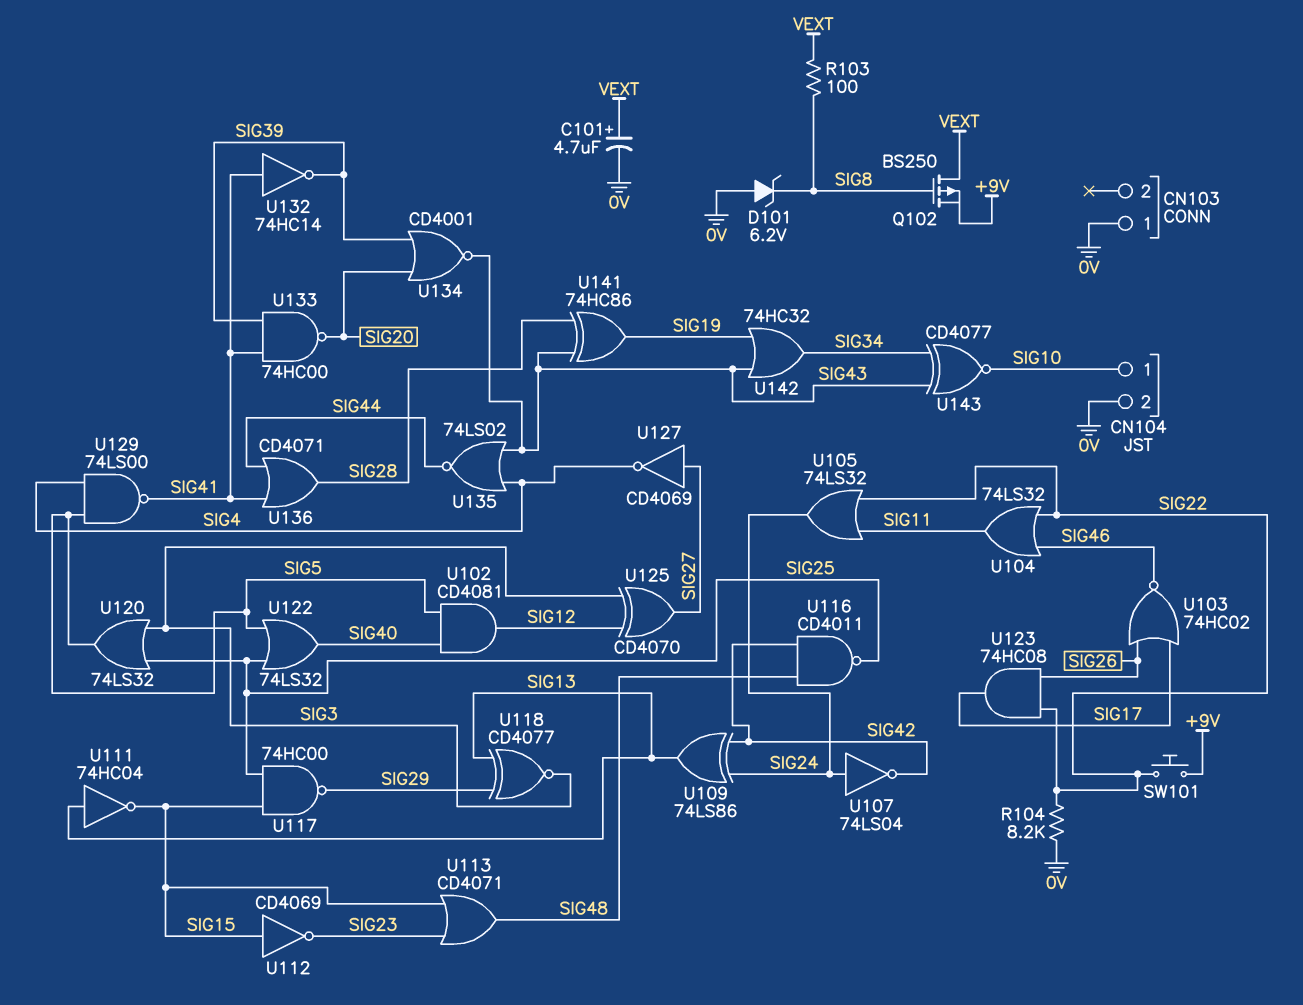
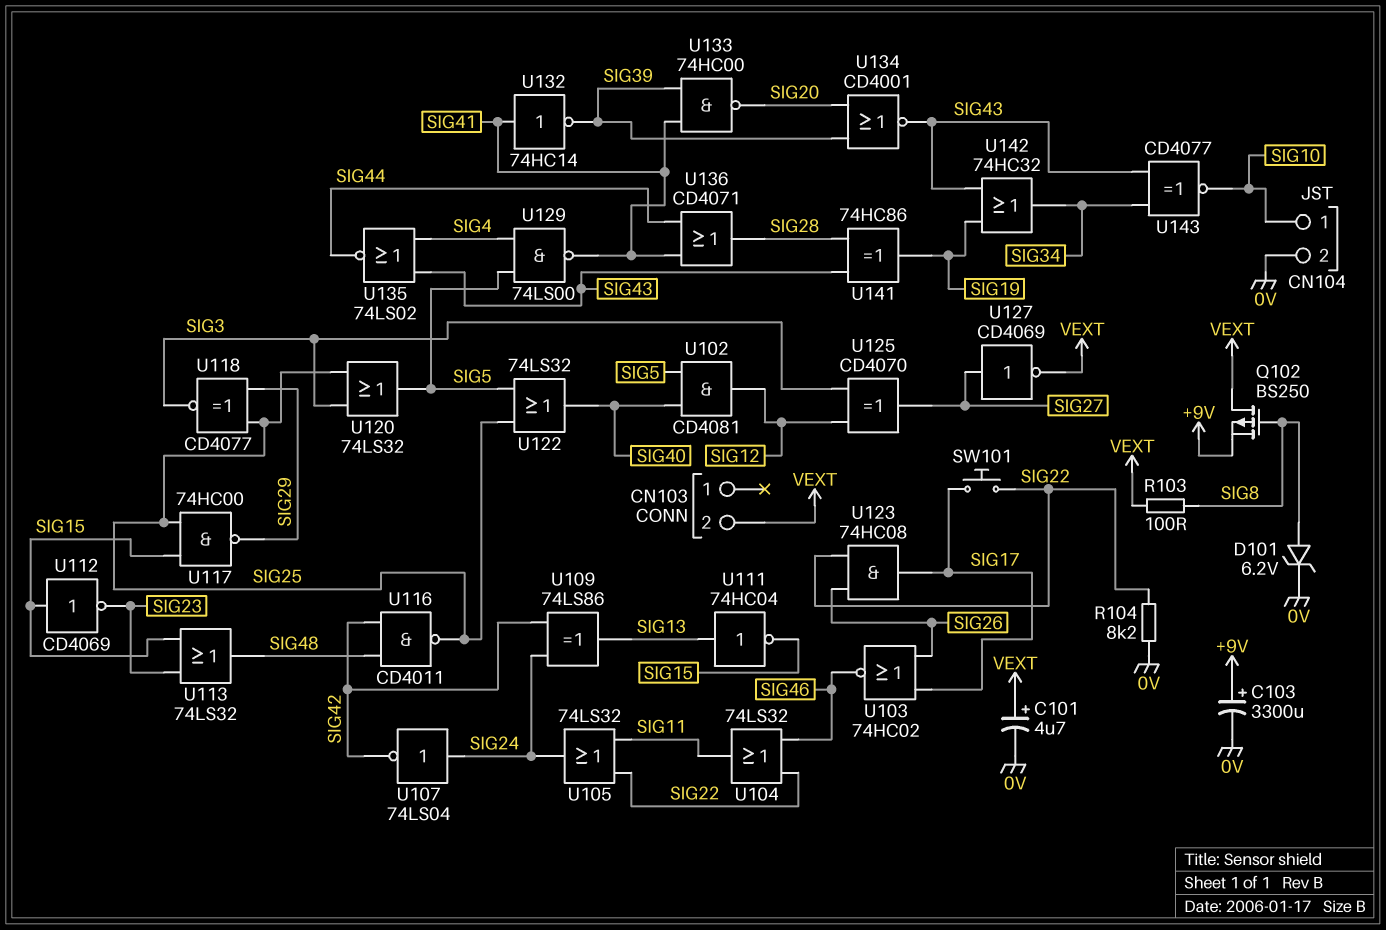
C103: none -> 3300uF (plus +9V, minus 0V)
CN103 pin 1: 0V -> none
CN103 pin 2: none -> VEXT
D101: zener 6.2V (A 0V, K SIG8) -> zener 6.2V (A SIG8, K 0V)
SW101: button (+9V, SIG22) -> button (SIG17, SIG22)
U113: OR CD4071 (in SIG15, in SIG23, out SIG48) -> OR 74LS32 (in SIG15, in SIG23, out SIG48)
U118: XNOR CD4077 (in SIG13, in SIG29, out SIG3) -> XNOR CD4077 (in SIG25, in SIG29, out SIG3)
U127: NOT CD4069 (in SIG27, out SIG4) -> NOT CD4069 (in SIG27, out VEXT)

